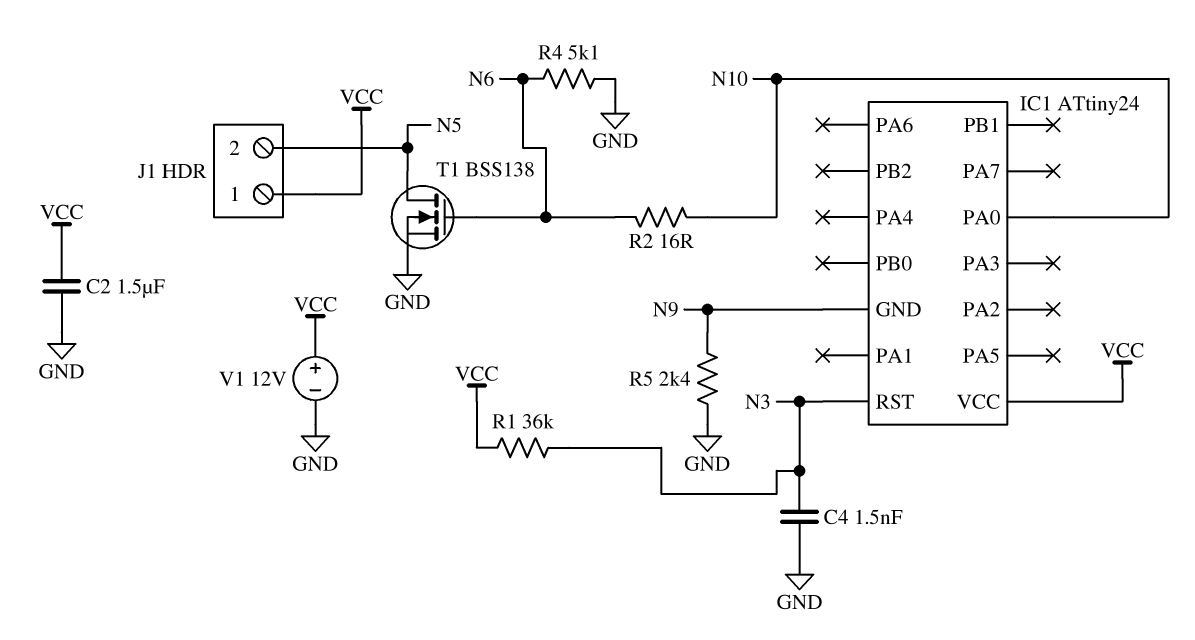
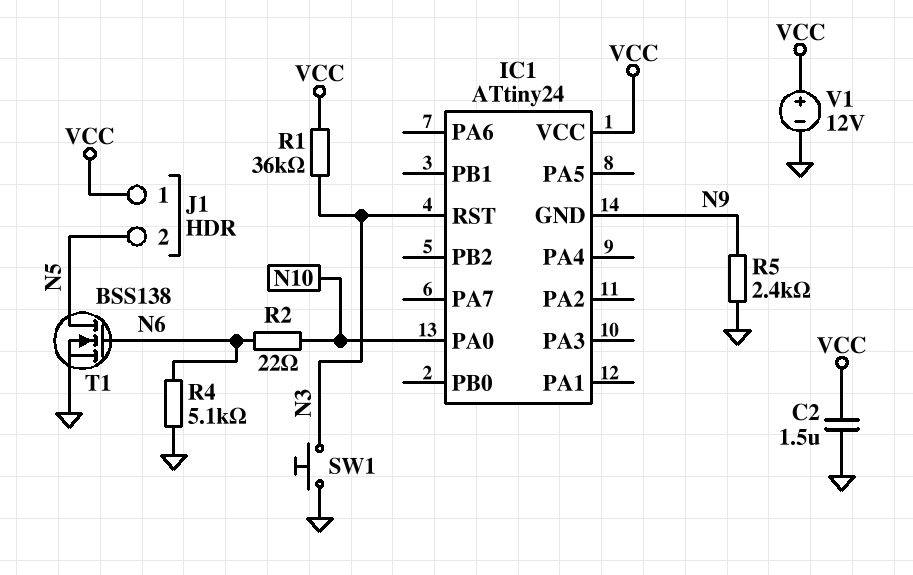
C4: 1.5nF (GND, N3) -> none
R2: 16 (N6, N10) -> 22 (N6, N10)
SW1: none -> button (GND, N3)

